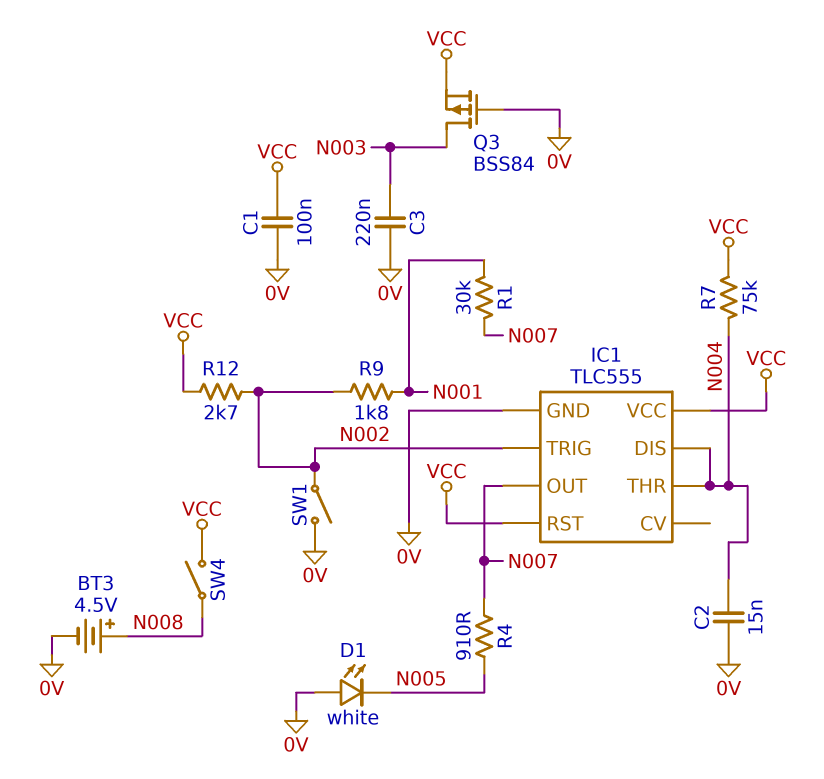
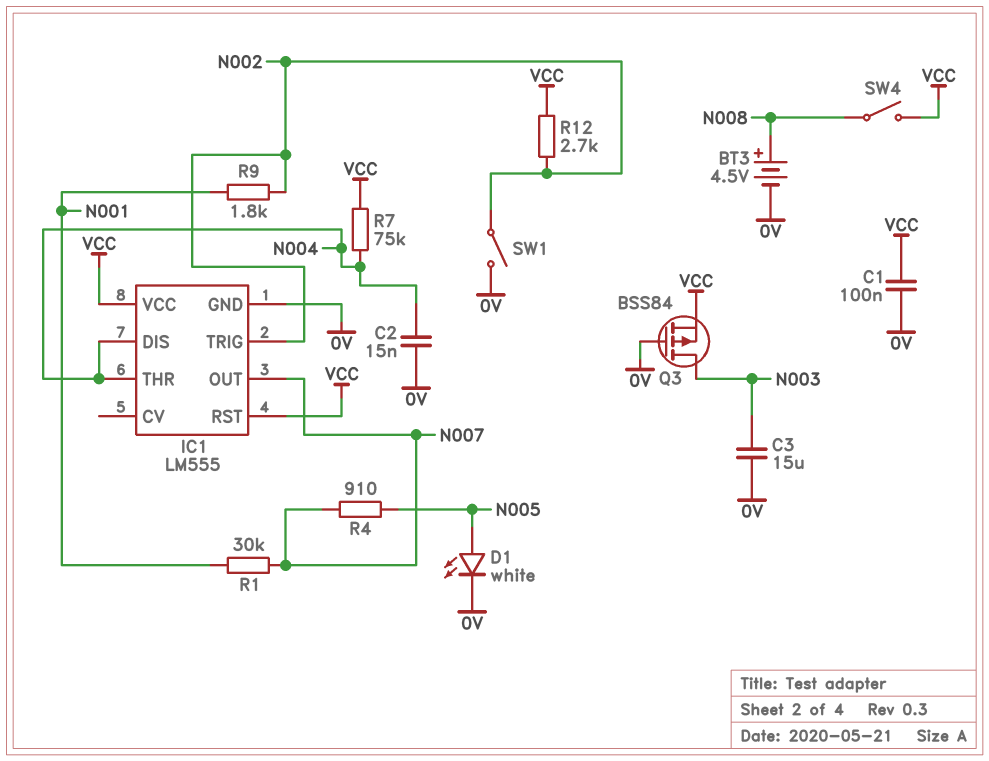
C3: 220nF (0V, N003) -> 15uF (0V, N003)
D1: LED white (A 0V, K N005) -> LED white (A N005, K 0V)
IC1: TLC555 -> LM555

